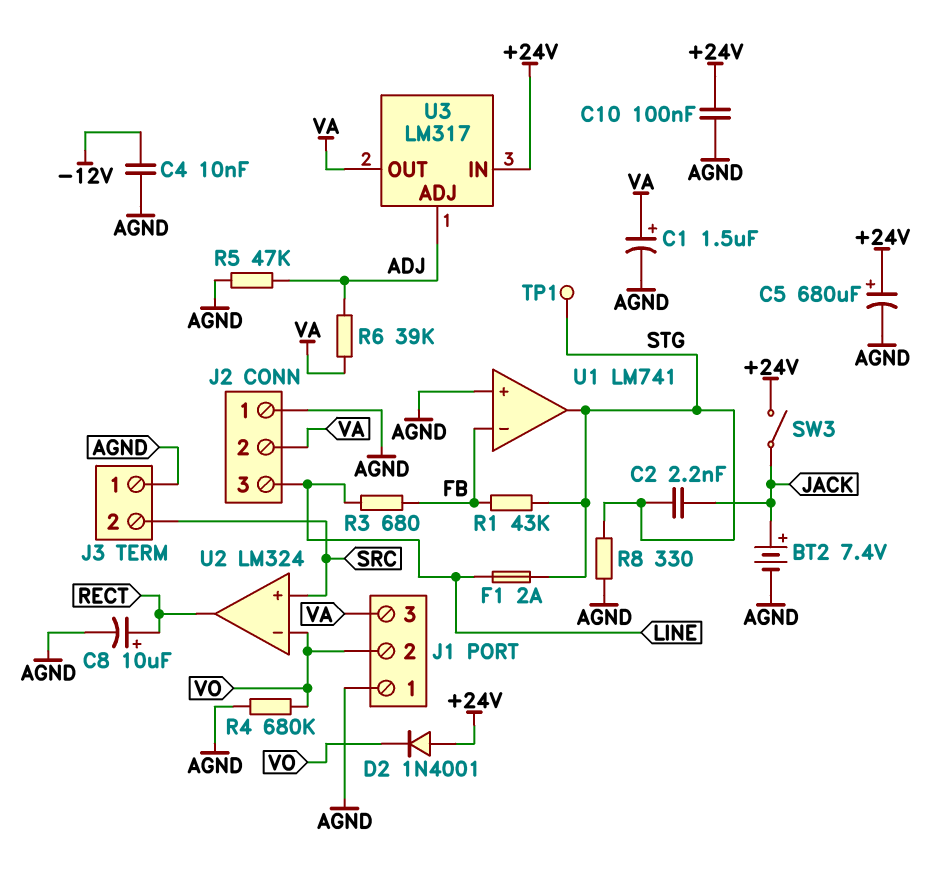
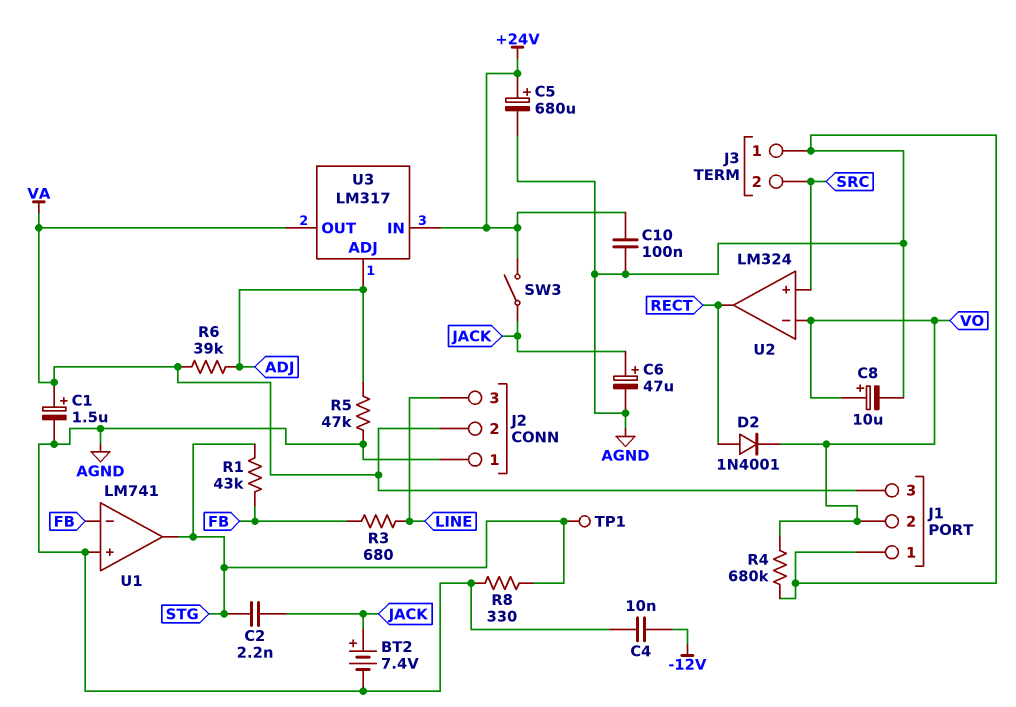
C6: none -> 47uF (plus JACK, minus AGND)
C8: 10uF (plus RECT, minus AGND) -> 10uF (plus VO, minus AGND)
D2: diode 1N4001 (A +24V, K VO) -> diode 1N4001 (A RECT, K VO)
F1: 2A (LINE, STG) -> none

